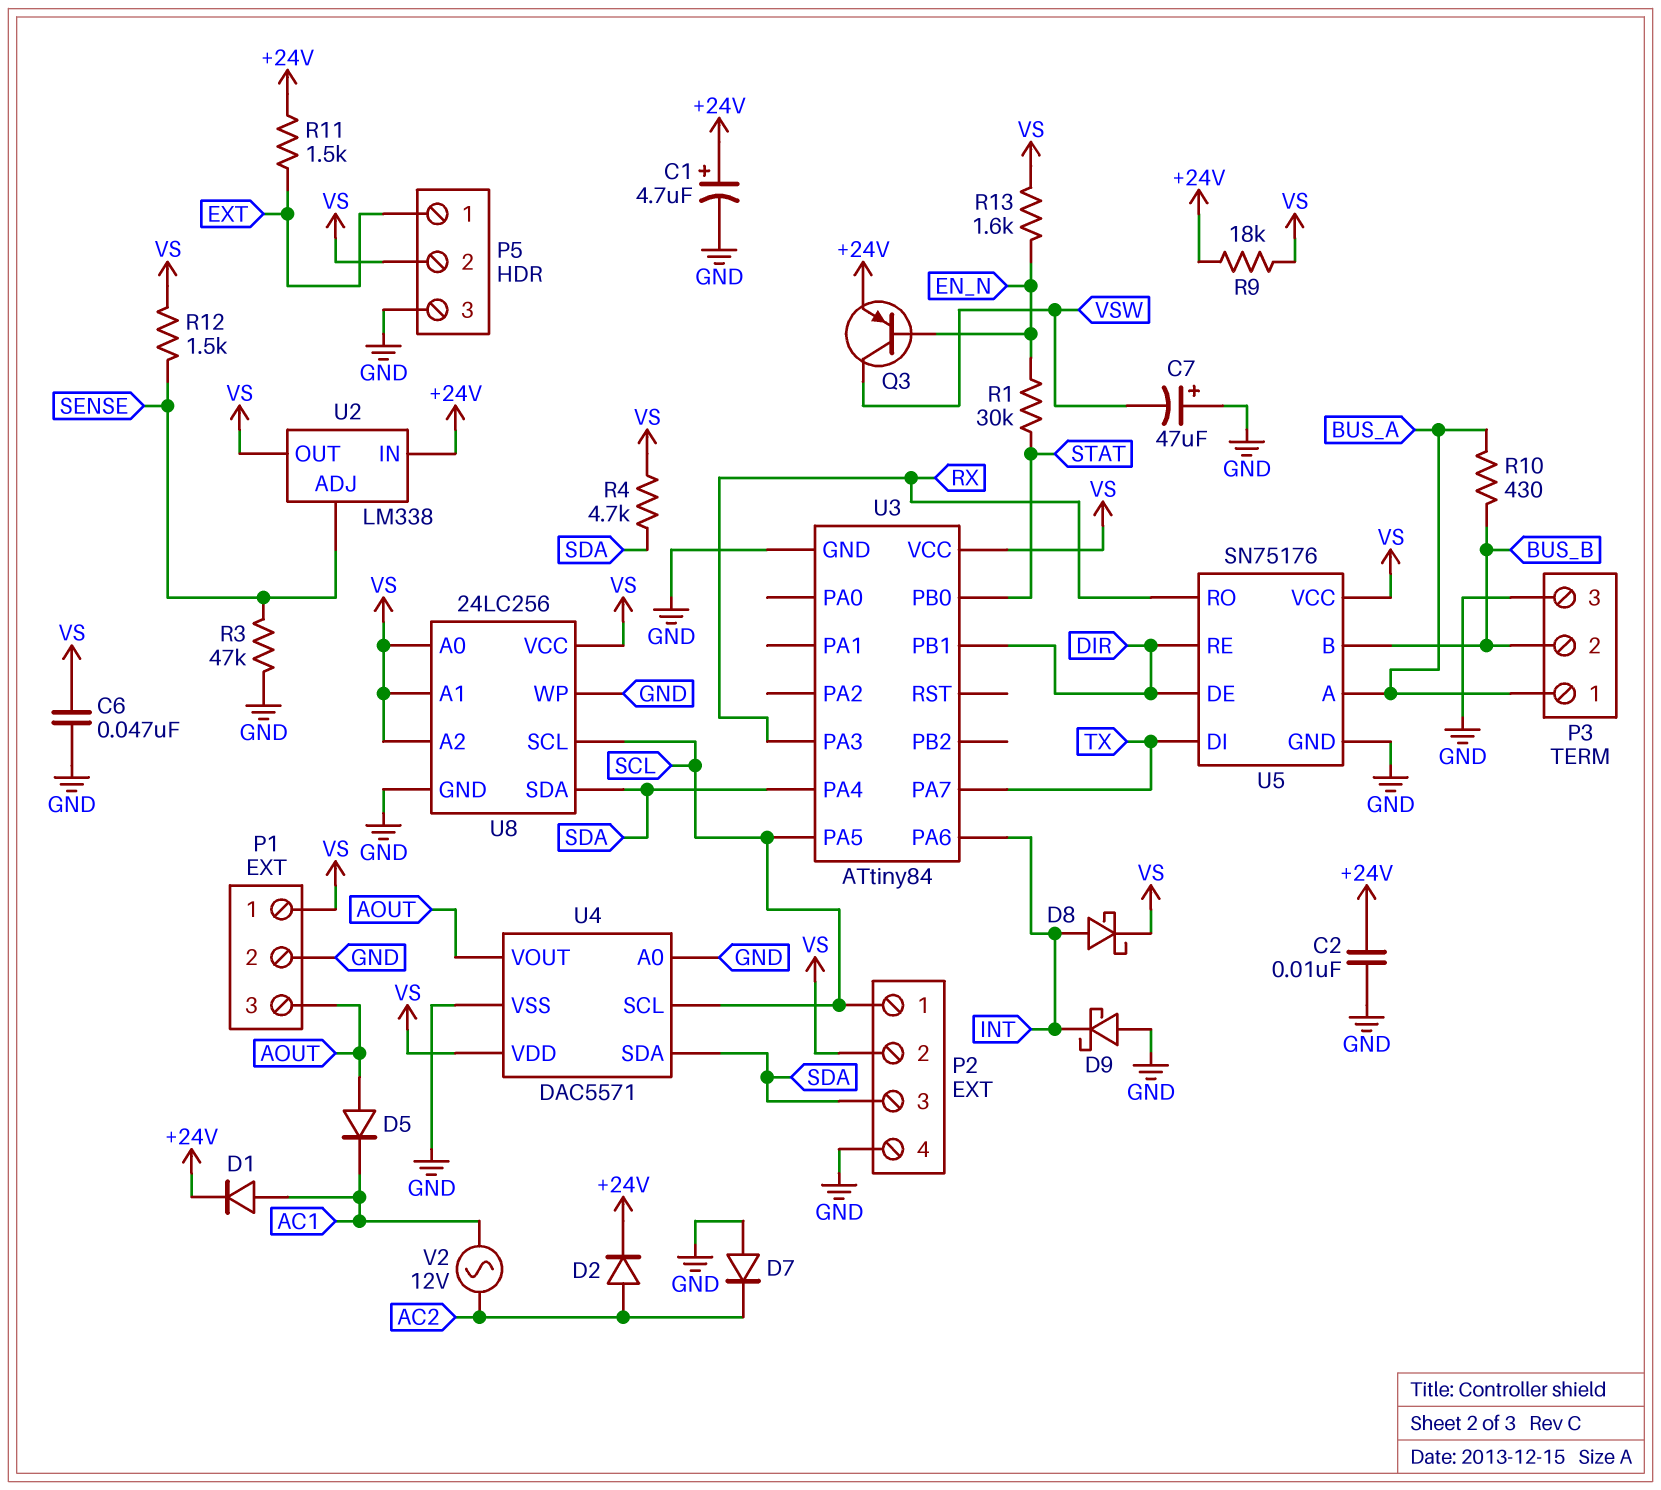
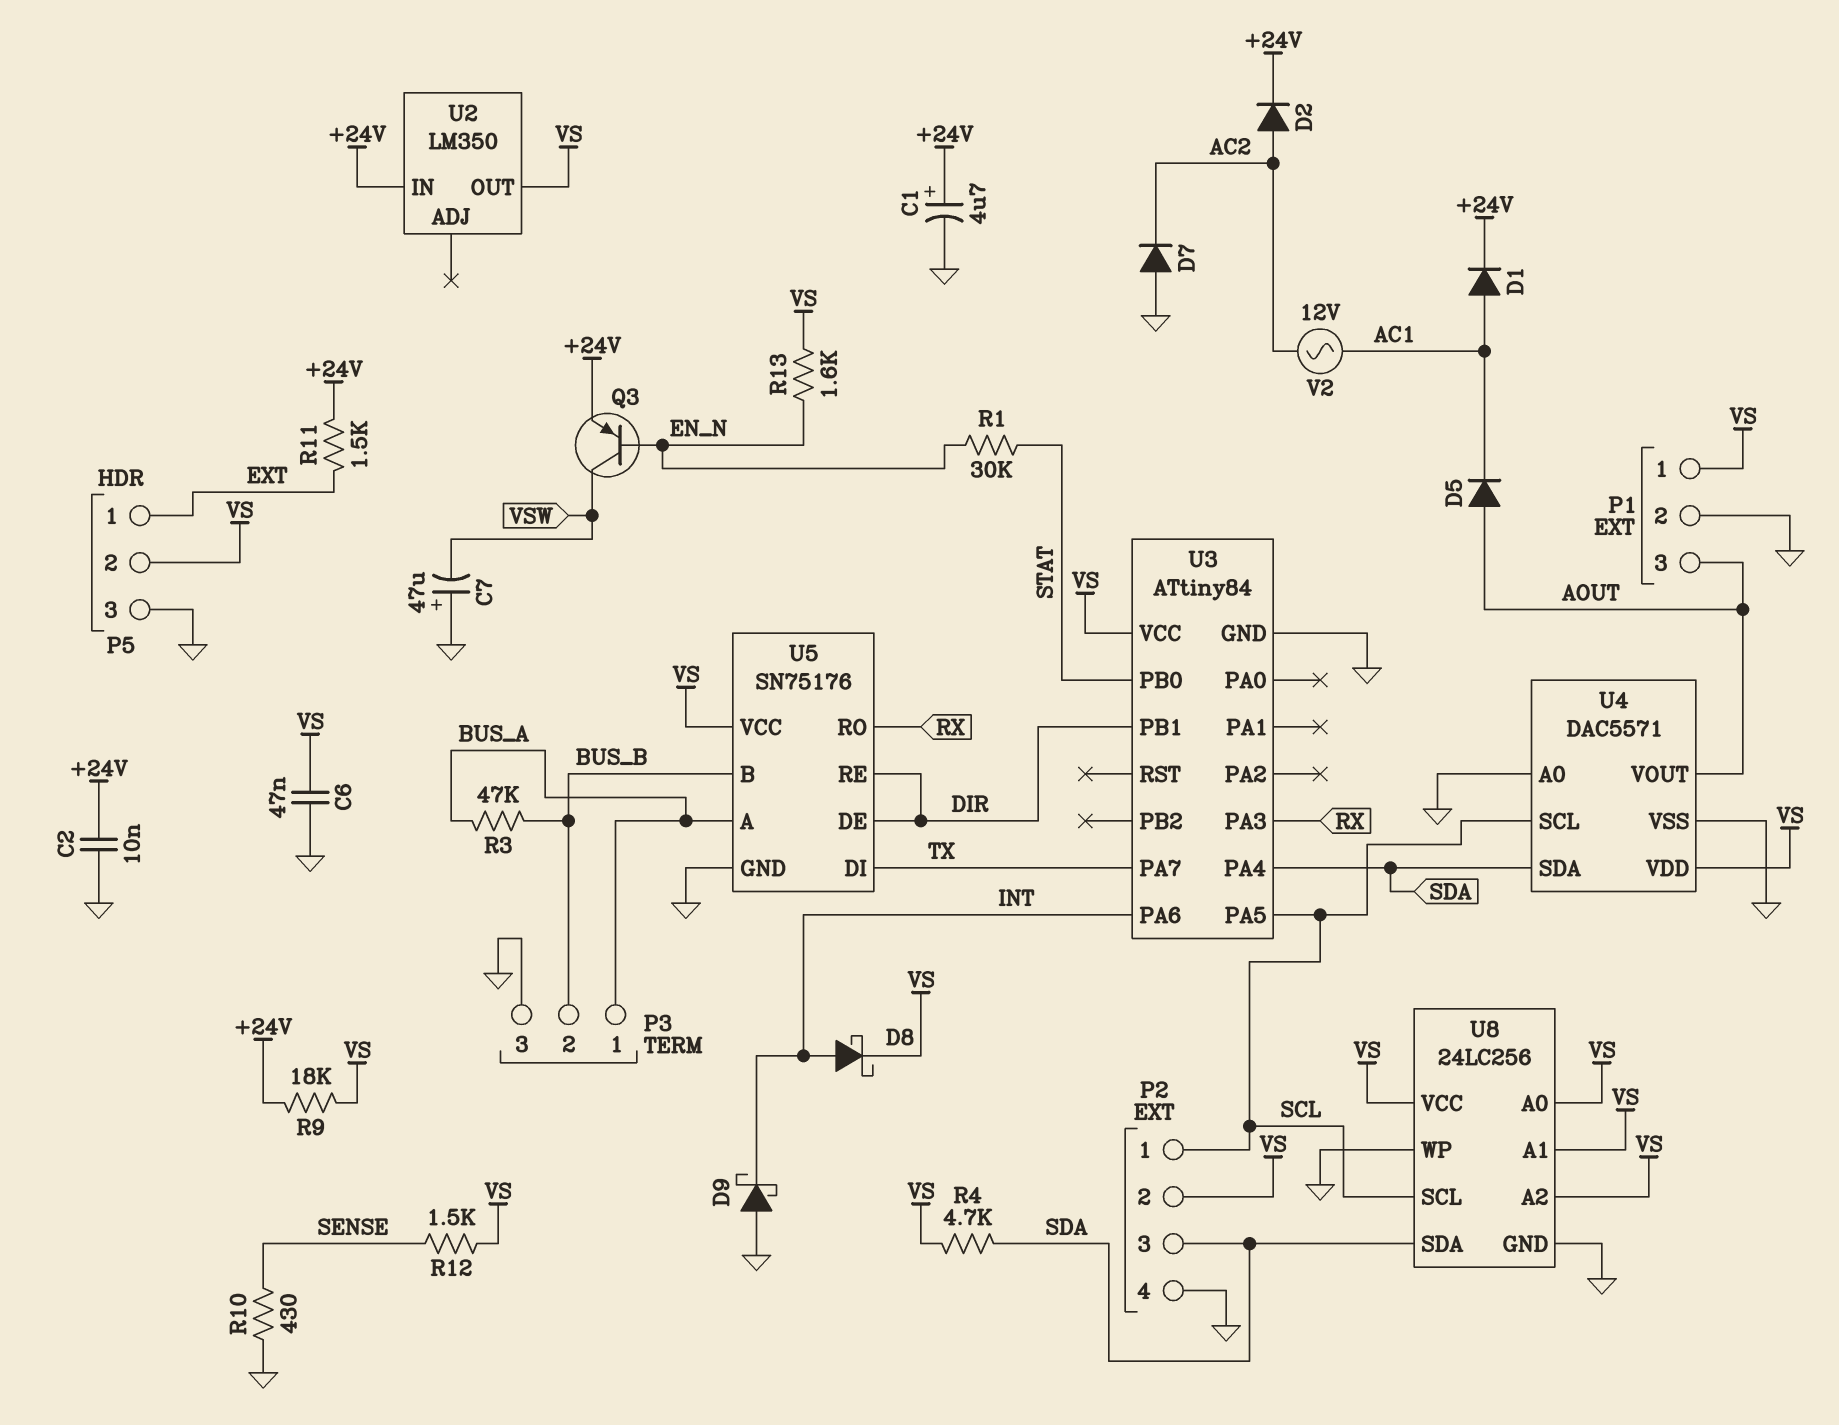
R3: 47k (GND, SENSE) -> 47k (BUS_A, BUS_B)
R10: 430 (BUS_A, BUS_B) -> 430 (GND, SENSE)
U2: LM338 -> LM350
U2 pin ADJ: SENSE -> none

